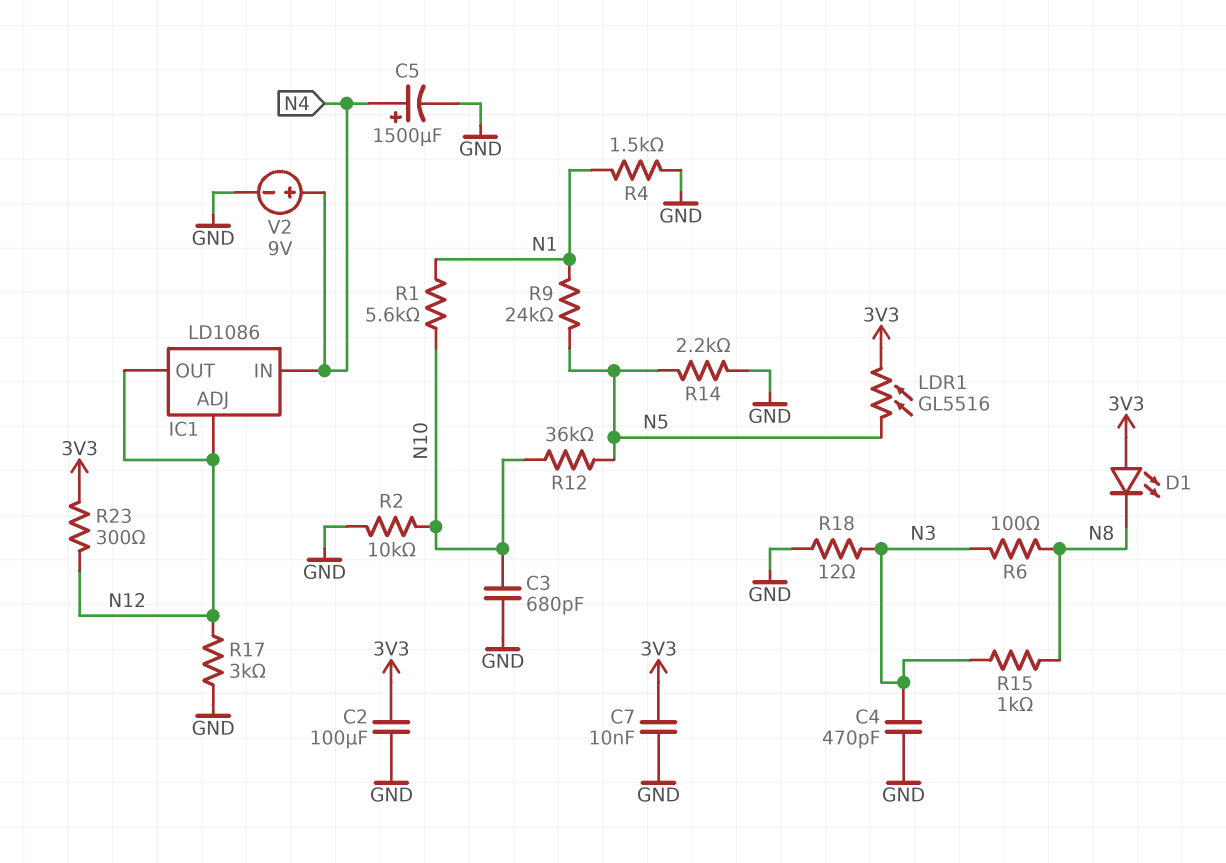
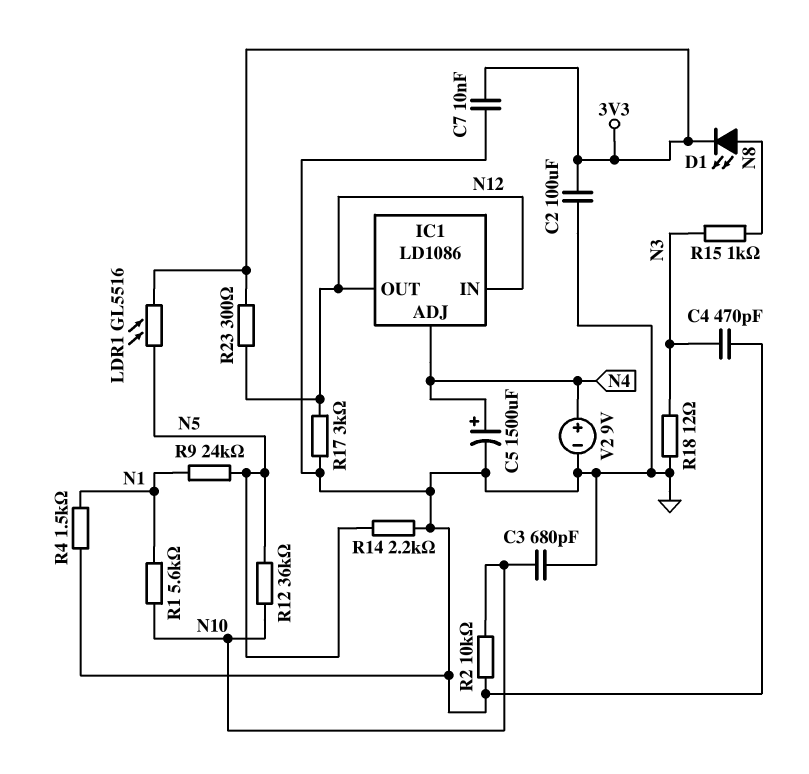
D1: LED (A 3V3, K N8) -> LED (A N8, K 3V3)
IC1 pin ADJ: N12 -> N4
IC1 pin IN: N4 -> N12
R6: 100 (N3, N8) -> none

